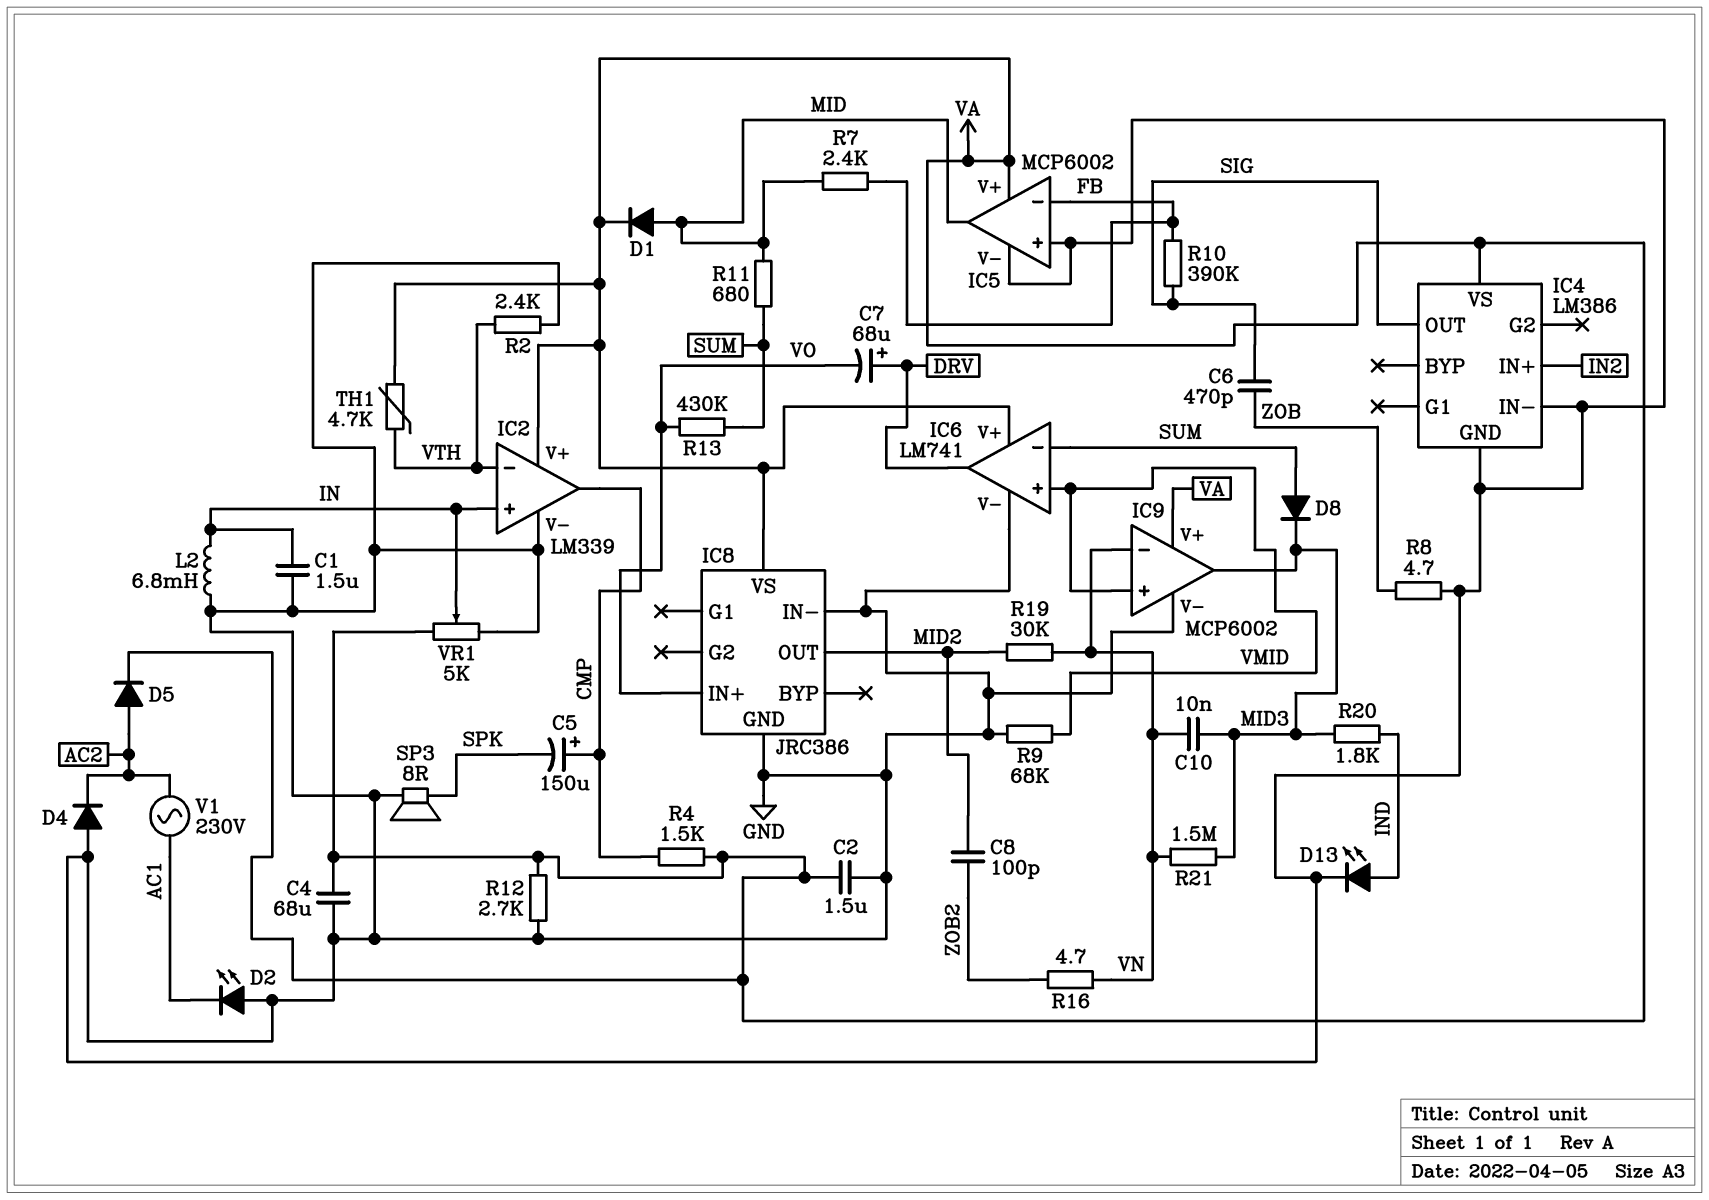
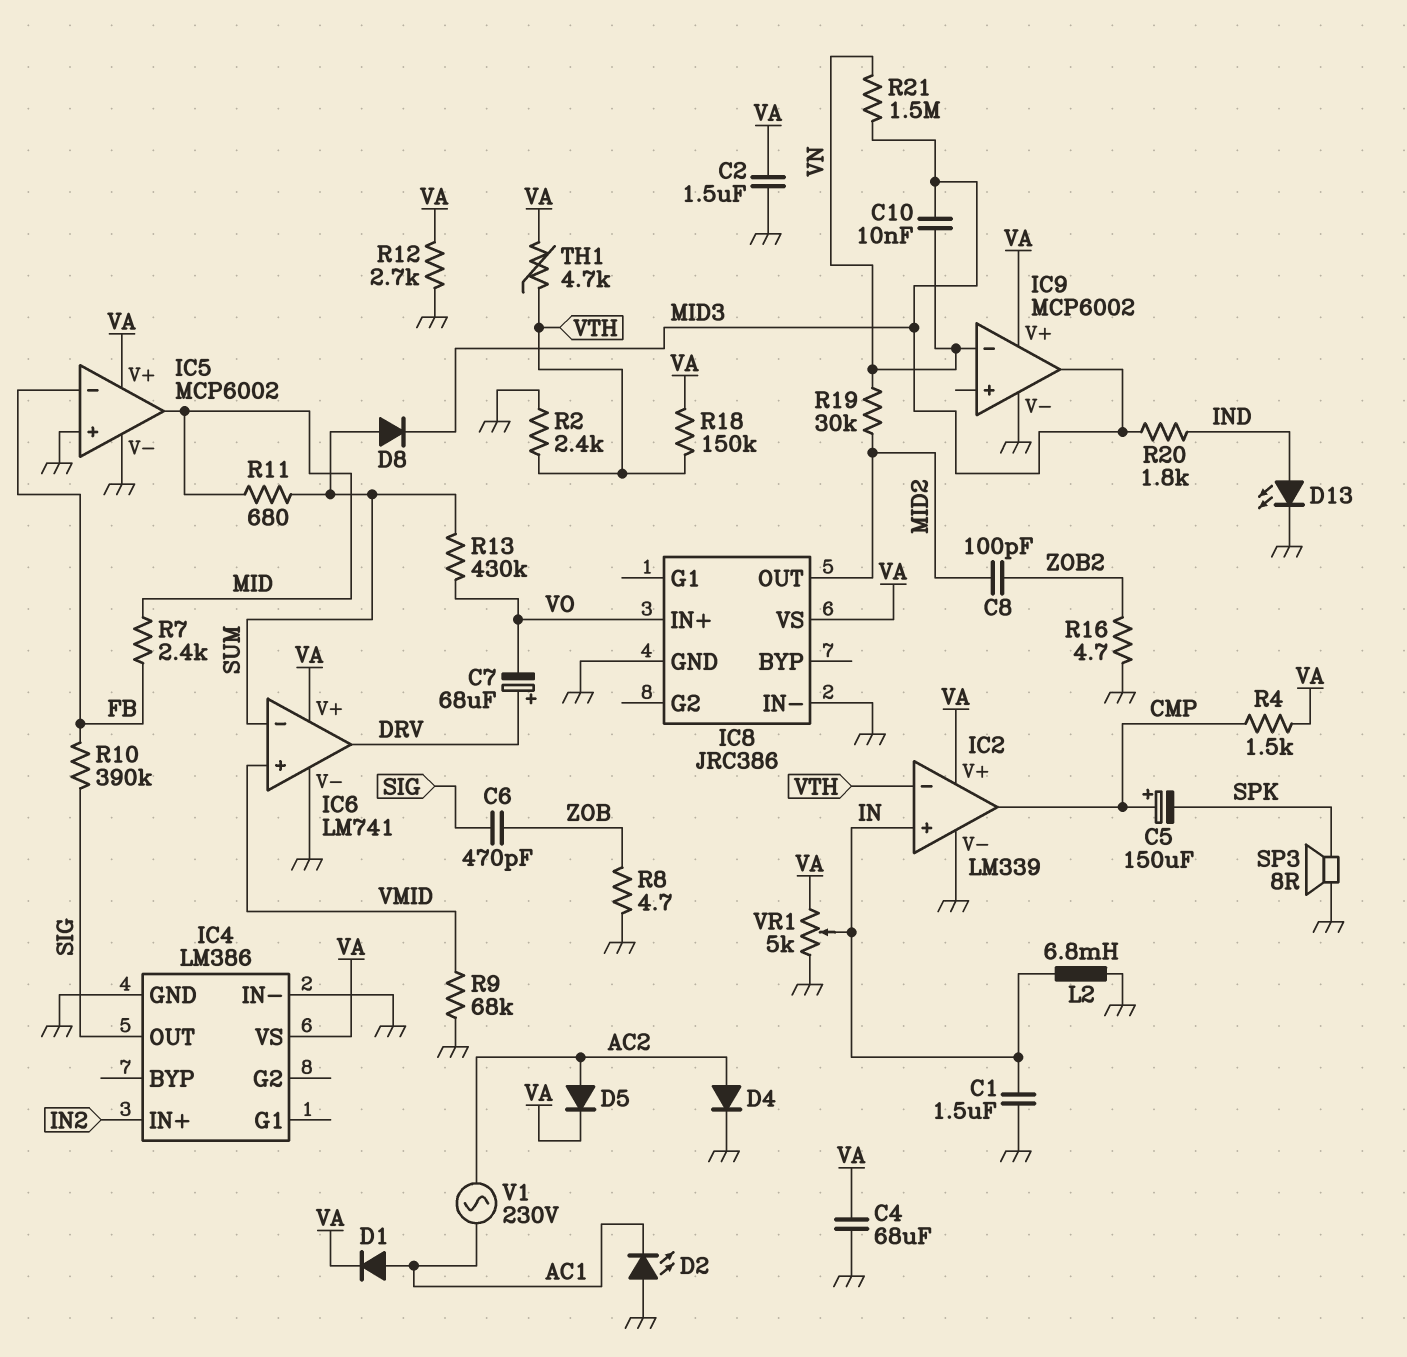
D1: diode (A MID, K VA) -> diode (A AC1, K VA)
D4: diode (A GND, K AC2) -> diode (A AC2, K GND)
IC9 pin in+: VMID -> none
R16: 4.7 (VN, ZOB2) -> 4.7 (GND, ZOB2)
R18: none -> 150k (VA, VTH)

